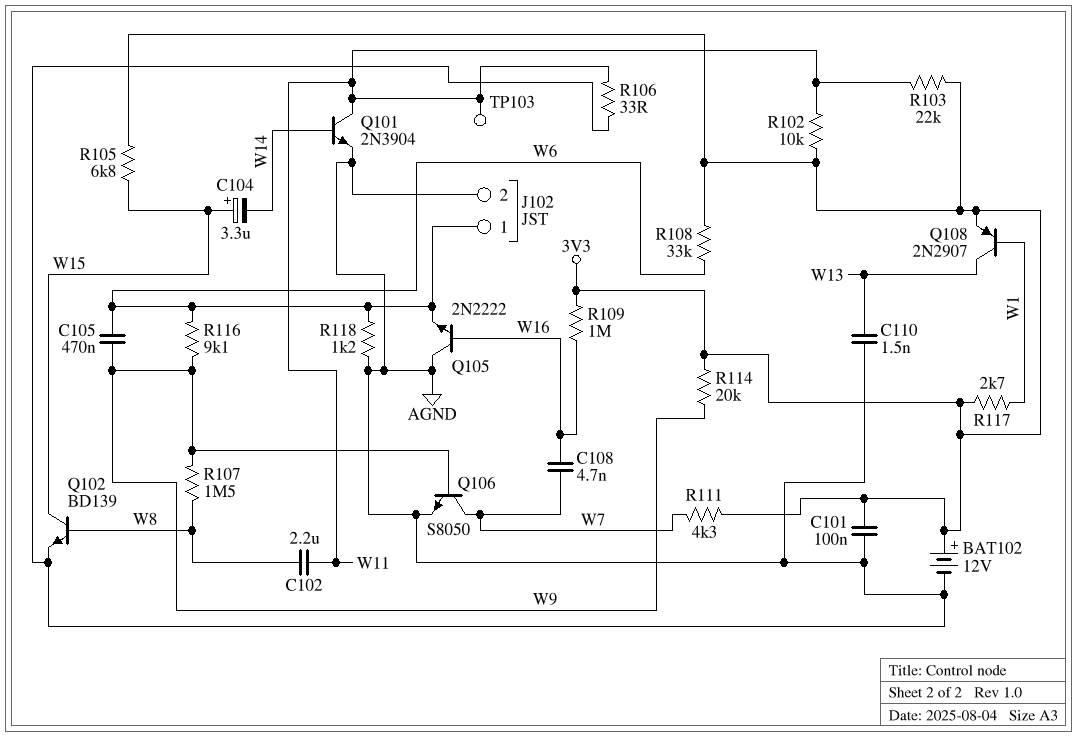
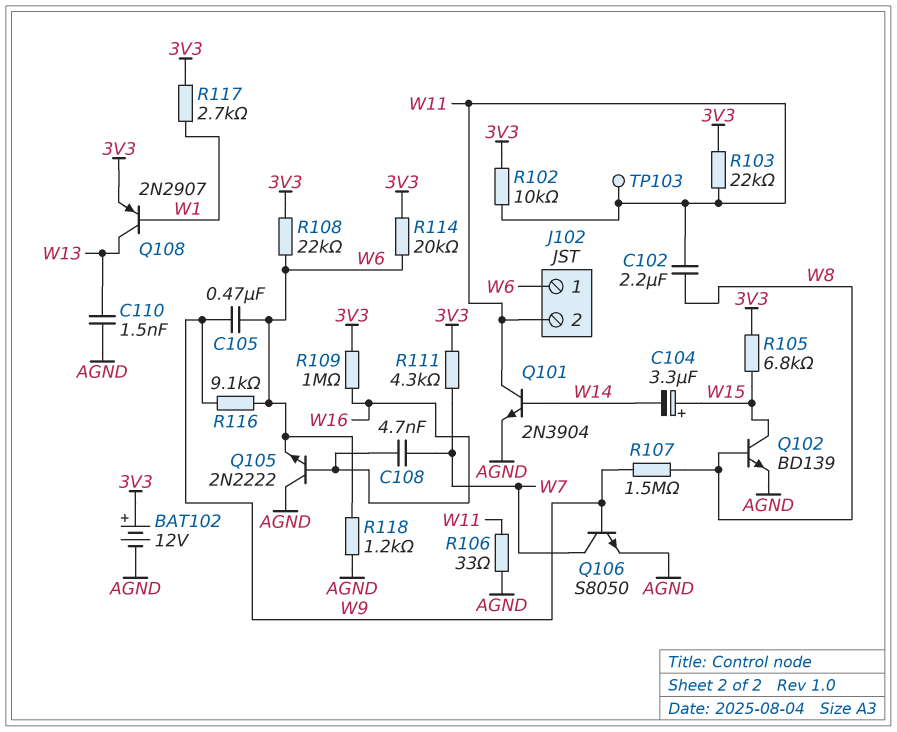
C101: 100nF (3V3, AGND) -> none
J102 pin 2: AGND -> W11
R108: 33k (3V3, W6) -> 22k (3V3, W6)
R114: 20k (3V3, W9) -> 20k (3V3, W6)

